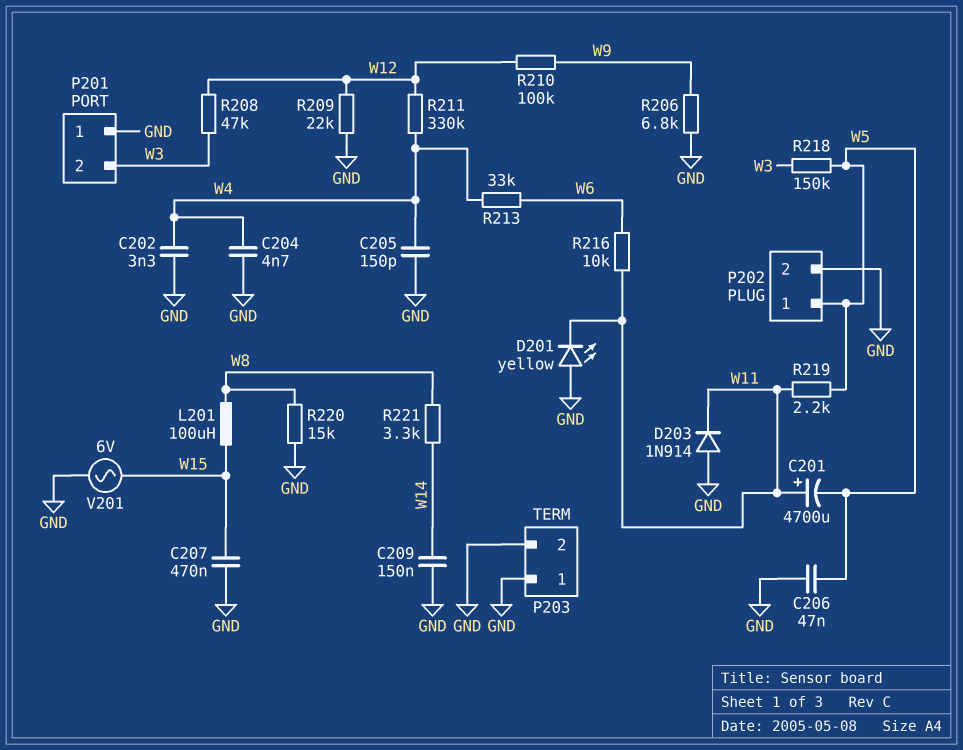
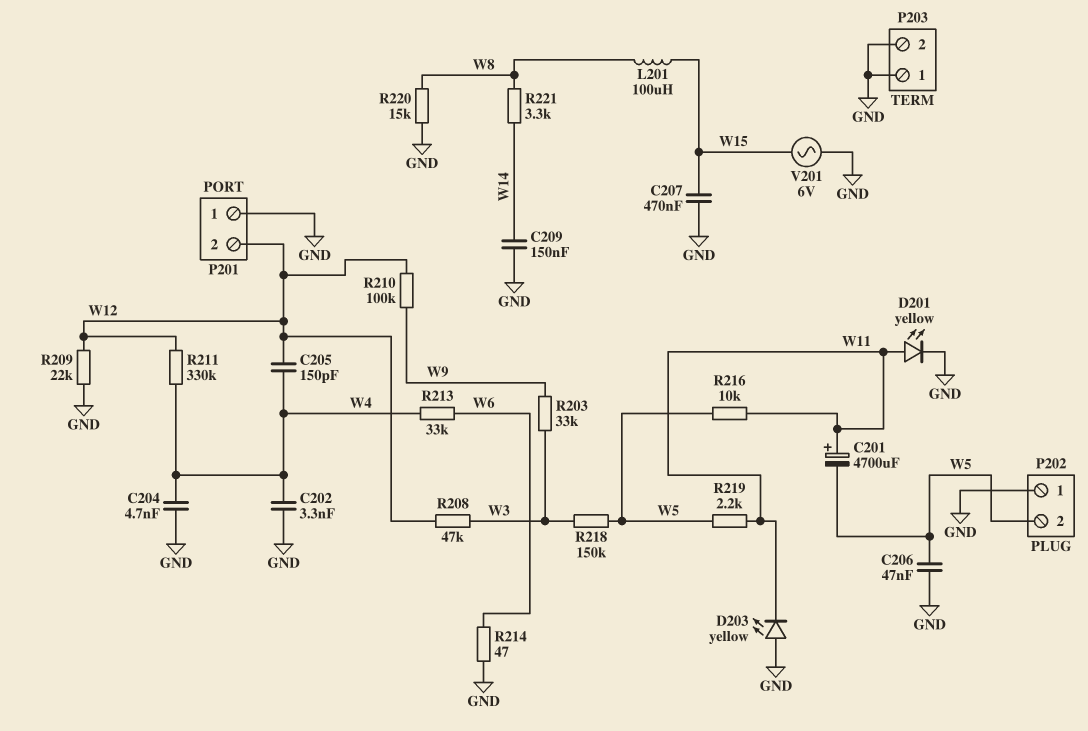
C205: 150pF (GND, W4) -> 150pF (W4, W12)
D201: LED yellow (A GND, K W11) -> LED yellow (A W11, K GND)
D203: diode 1N914 (A GND, K W11) -> LED yellow (A GND, K W11)
P201 pin 2: W3 -> W12
P202 pin 1: W5 -> GND
P202 pin 2: GND -> W5
R203: none -> 33k (W3, W9)
R206: 6.8k (GND, W9) -> none
R214: none -> 47 (GND, W6)
R216: 10k (W6, W11) -> 10k (W5, W11)

